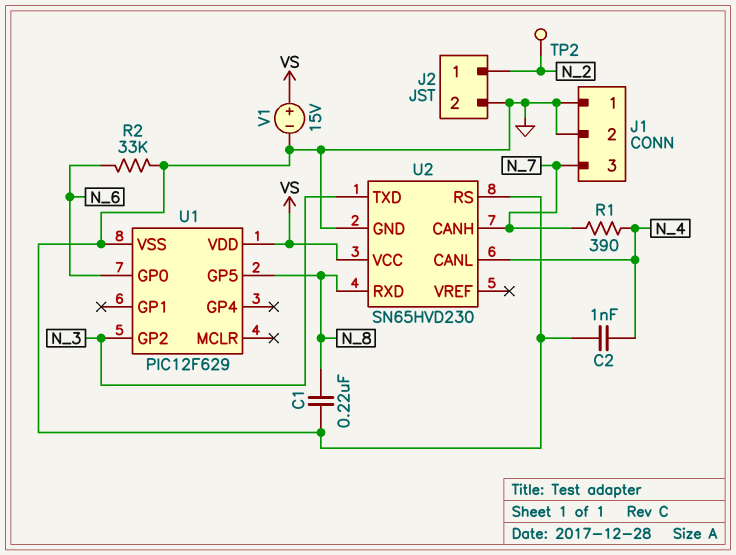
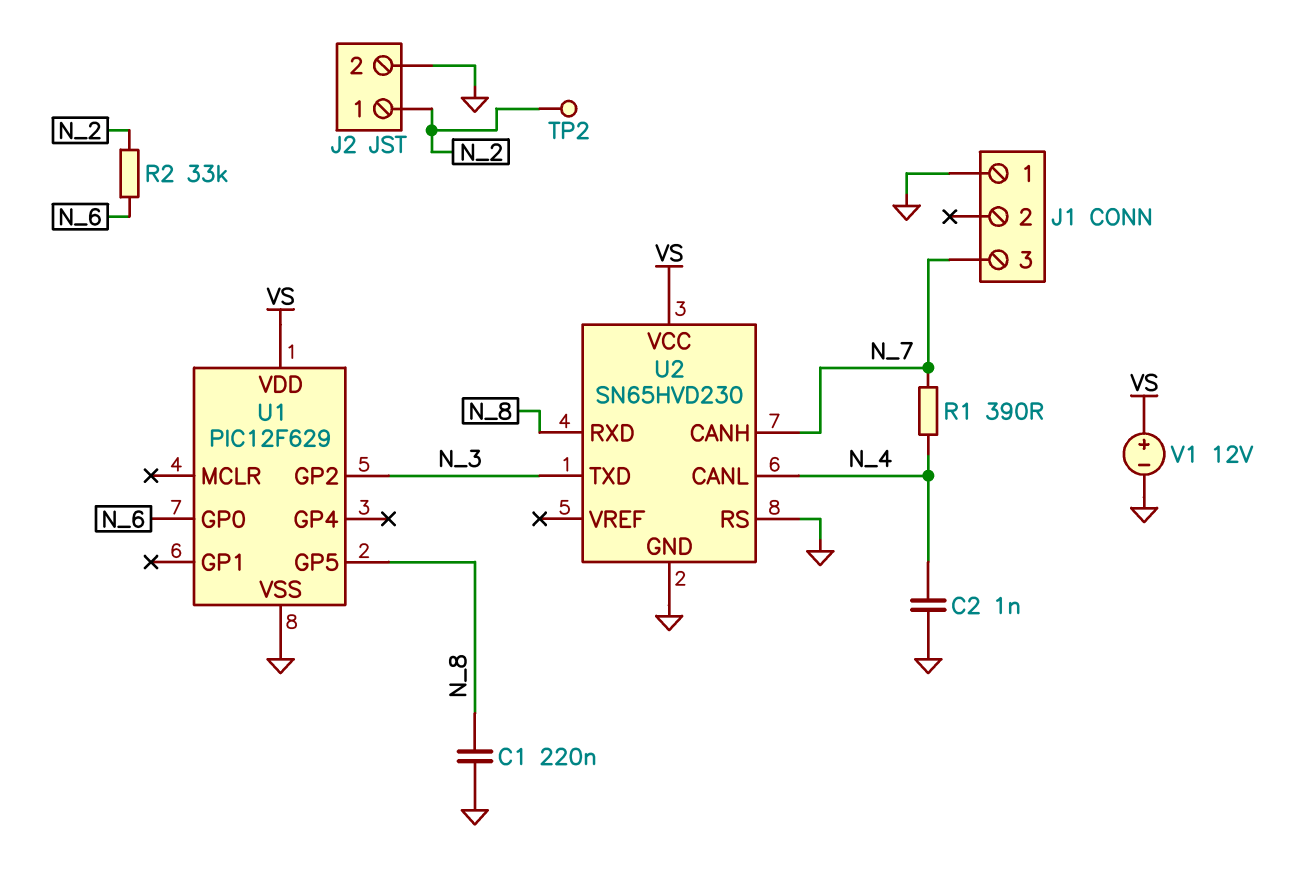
J1 pin 2: GND -> none
R2: 33k (GND, N_6) -> 33k (N_2, N_6)
V1: 15V (plus VS, minus GND) -> 12V (plus VS, minus GND)

